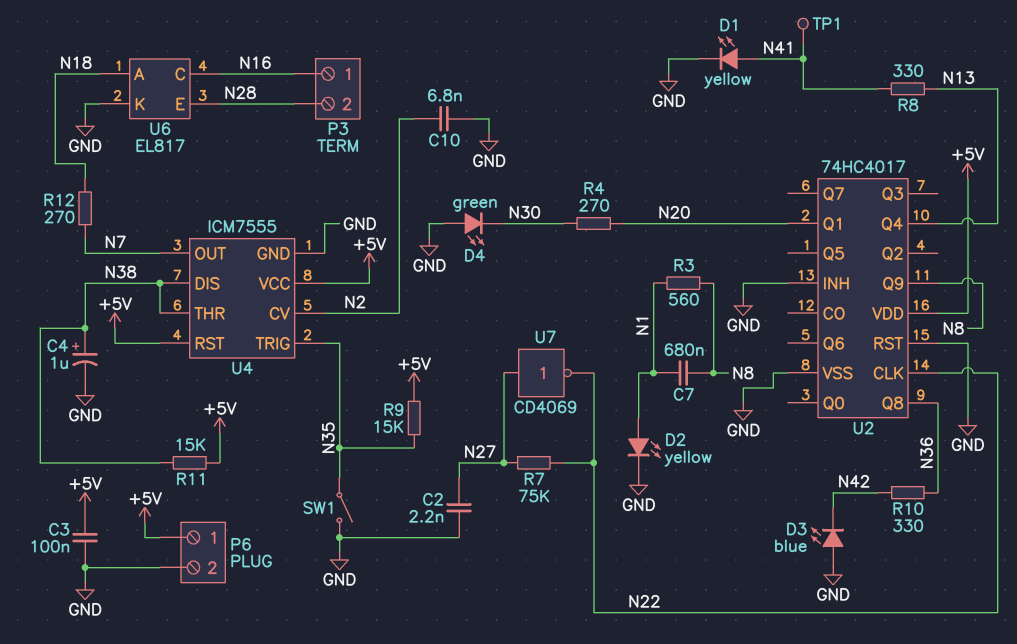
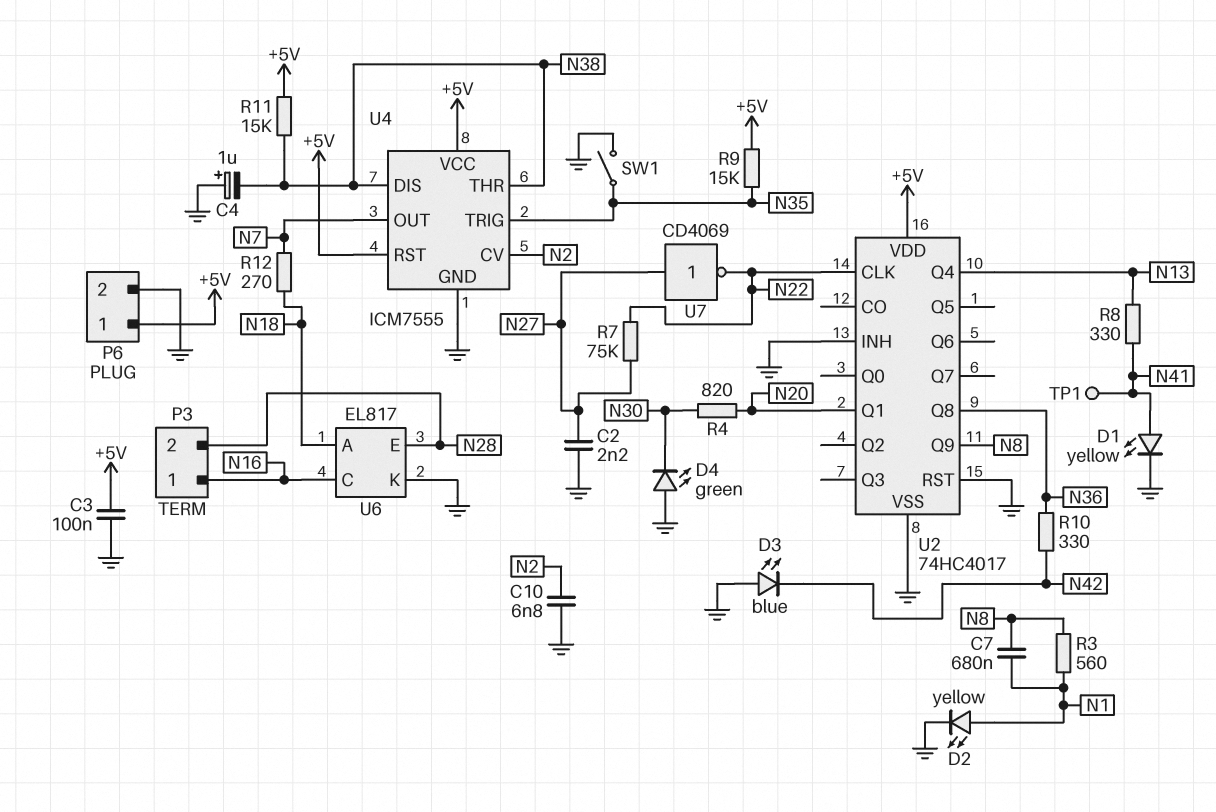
C4: 1uF (plus N38, minus GND) -> 1uF (plus GND, minus N38)
R4: 270 (N20, N30) -> 820 (N20, N30)

